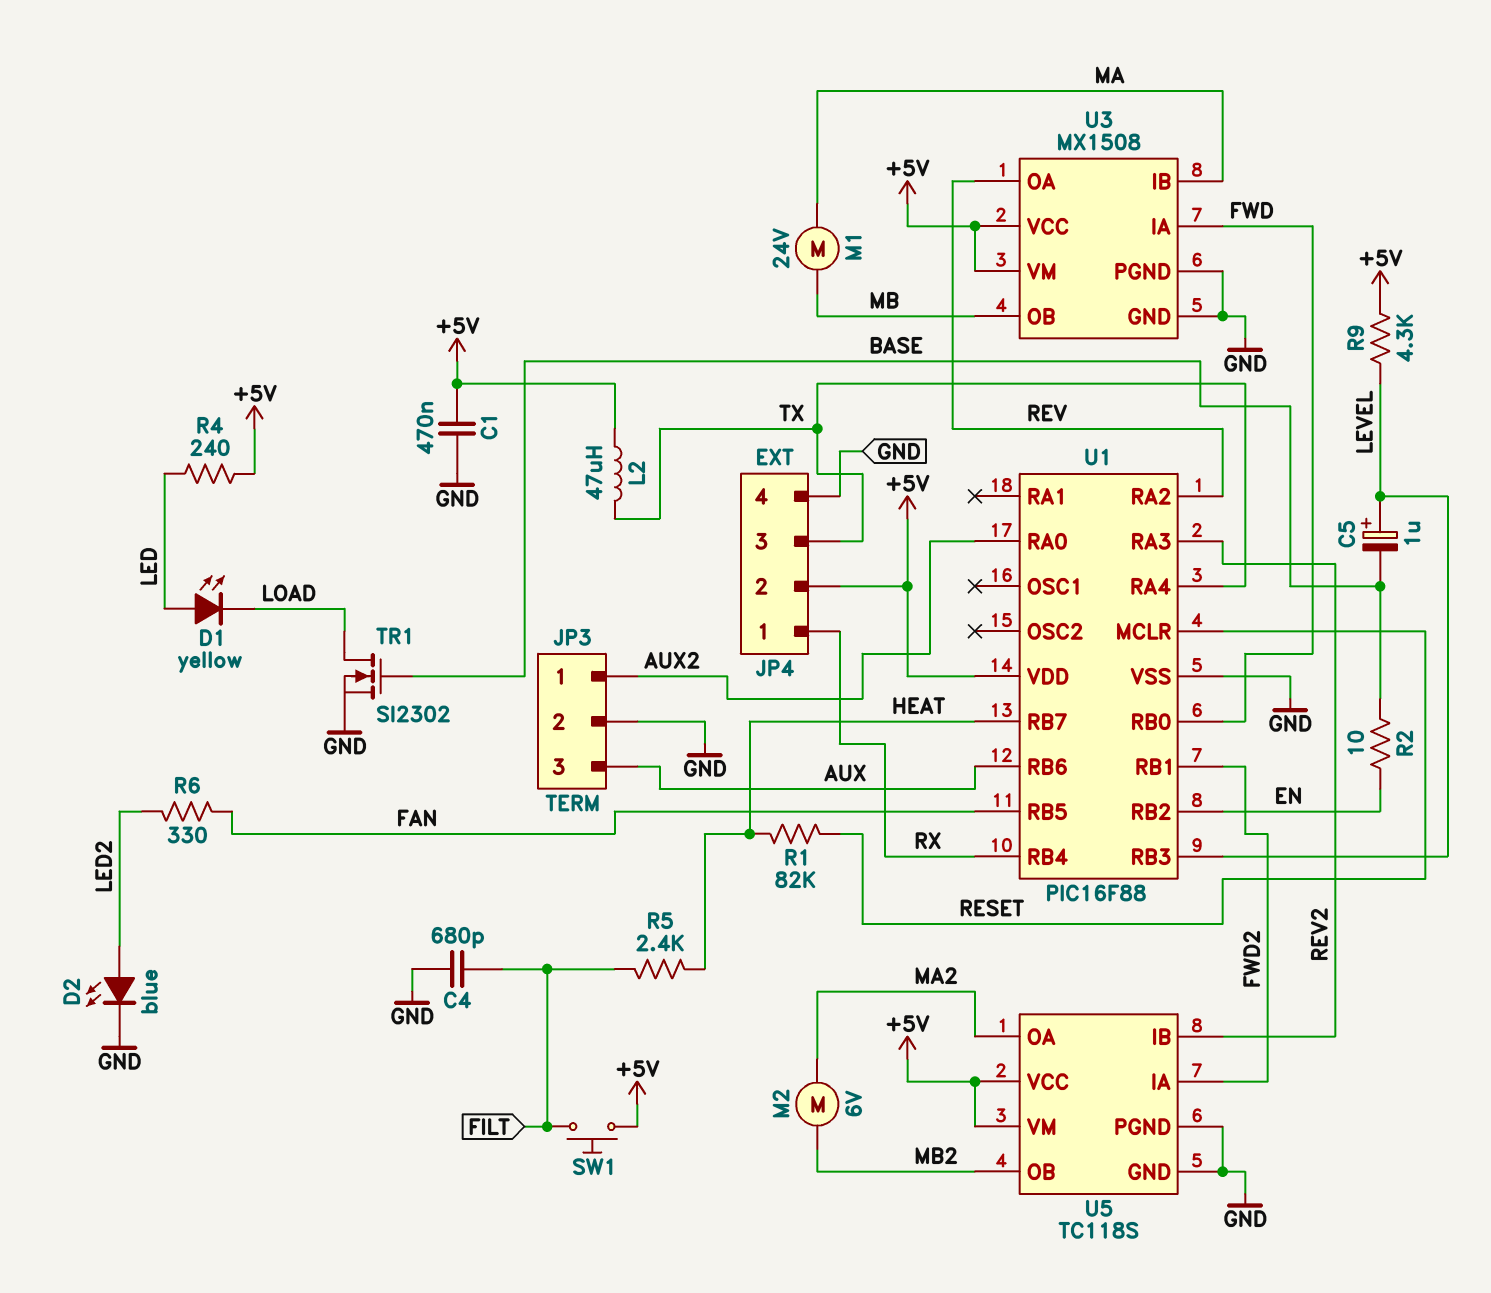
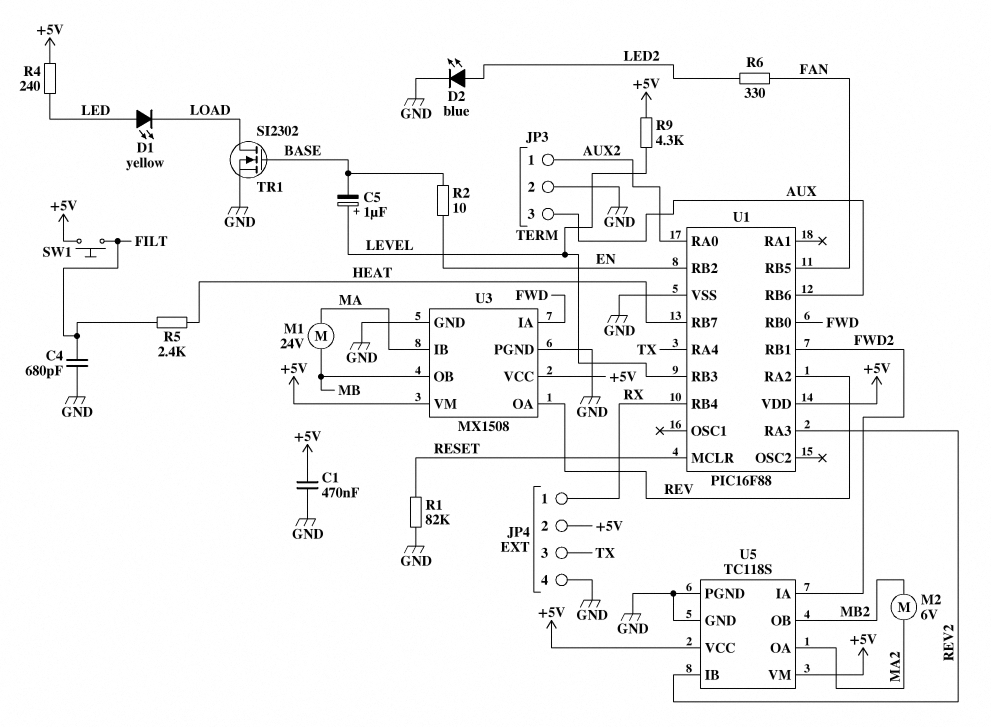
L2: 47uH (+5V, TX) -> none
R1: 82k (HEAT, RESET) -> 82k (GND, RESET)

